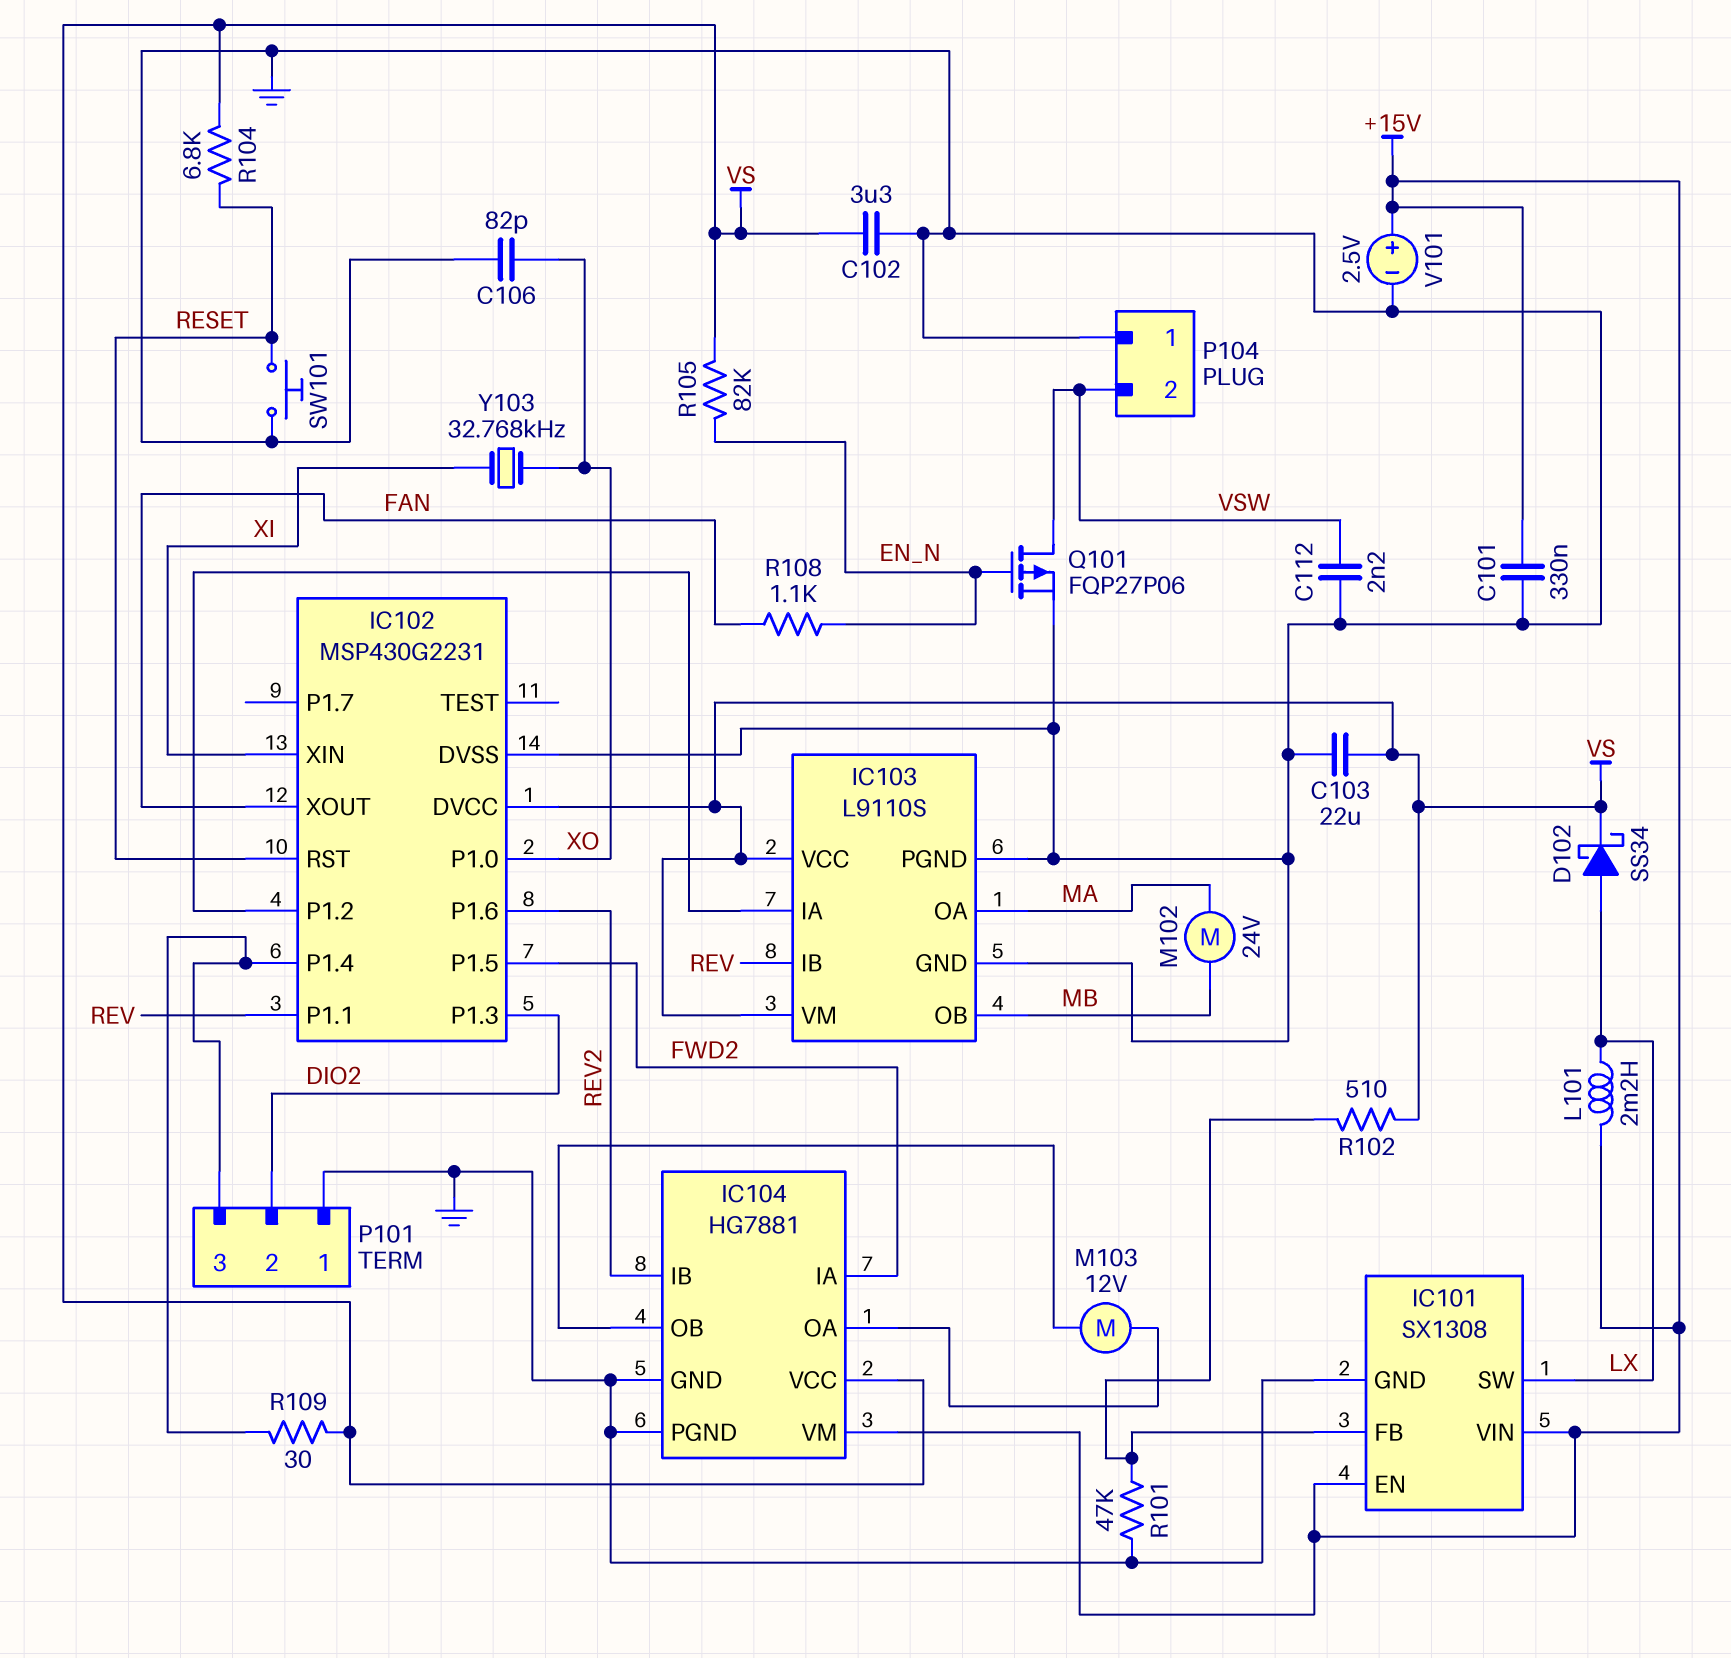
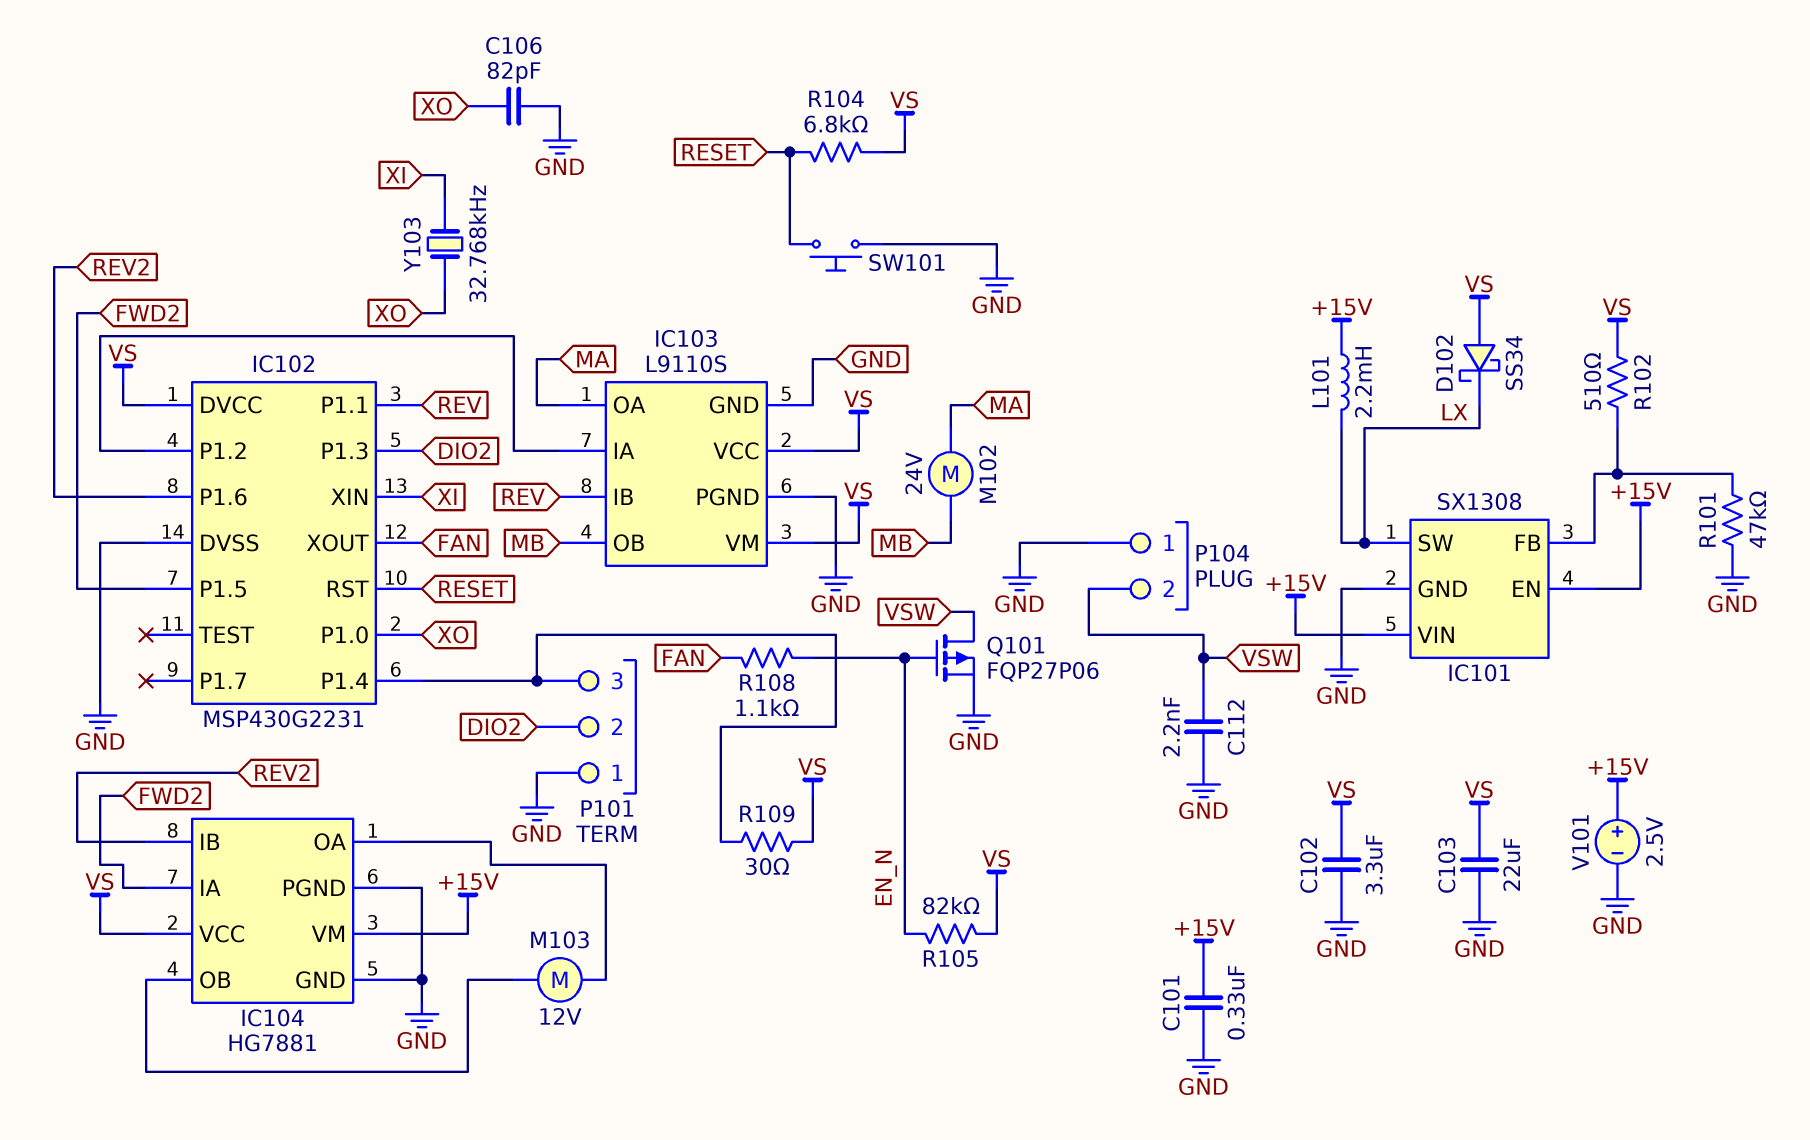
D102: schottky SS34 (A LX, K VS) -> schottky SS34 (A VS, K LX)

